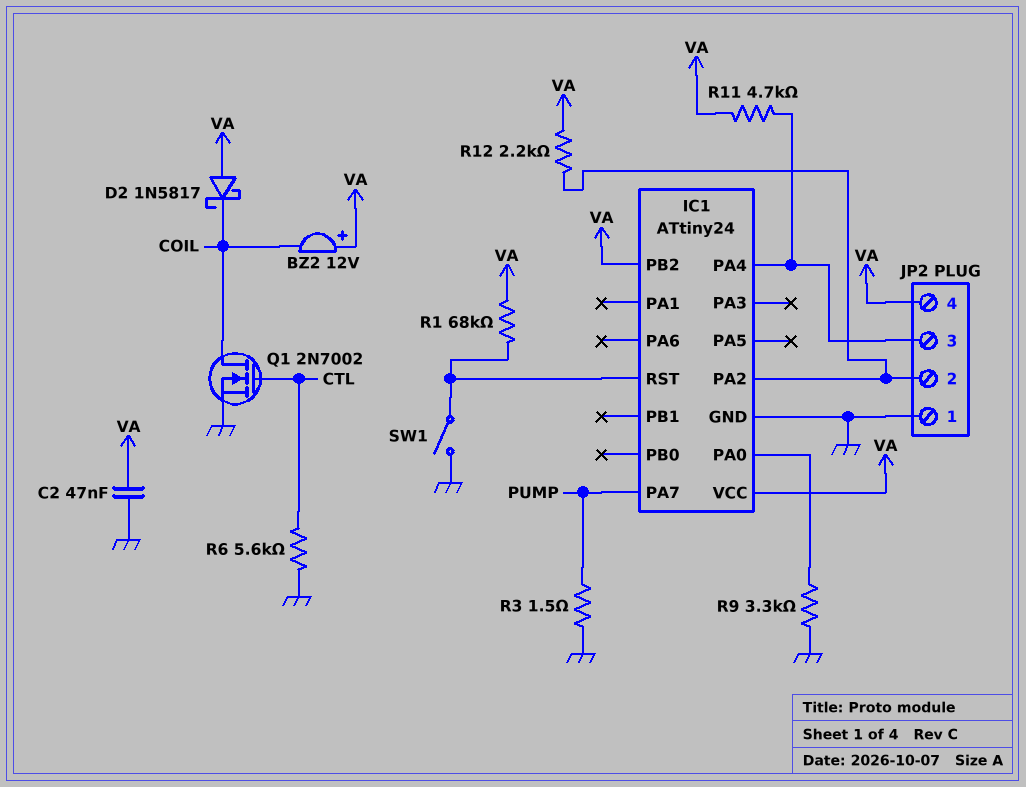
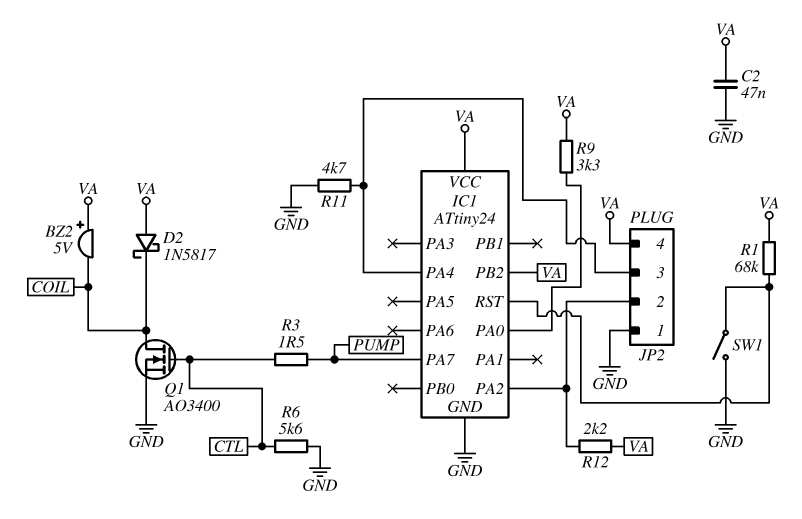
BZ2: buzzer 12V (plus VA, minus COIL) -> buzzer 5V (plus VA, minus COIL)
Q1: NMOS 2N7002 (G CTL, D COIL, S GND) -> NMOS AO3400 (G CTL, D COIL, S GND)
R3: 1.5 (GND, PUMP) -> 1.5 (CTL, PUMP)
R9: 3.3k (GND, IC1/PA0) -> 3.3k (IC1/PA0, VA)
R11: 4.7k (IC1/PA4, VA) -> 4.7k (GND, IC1/PA4)

